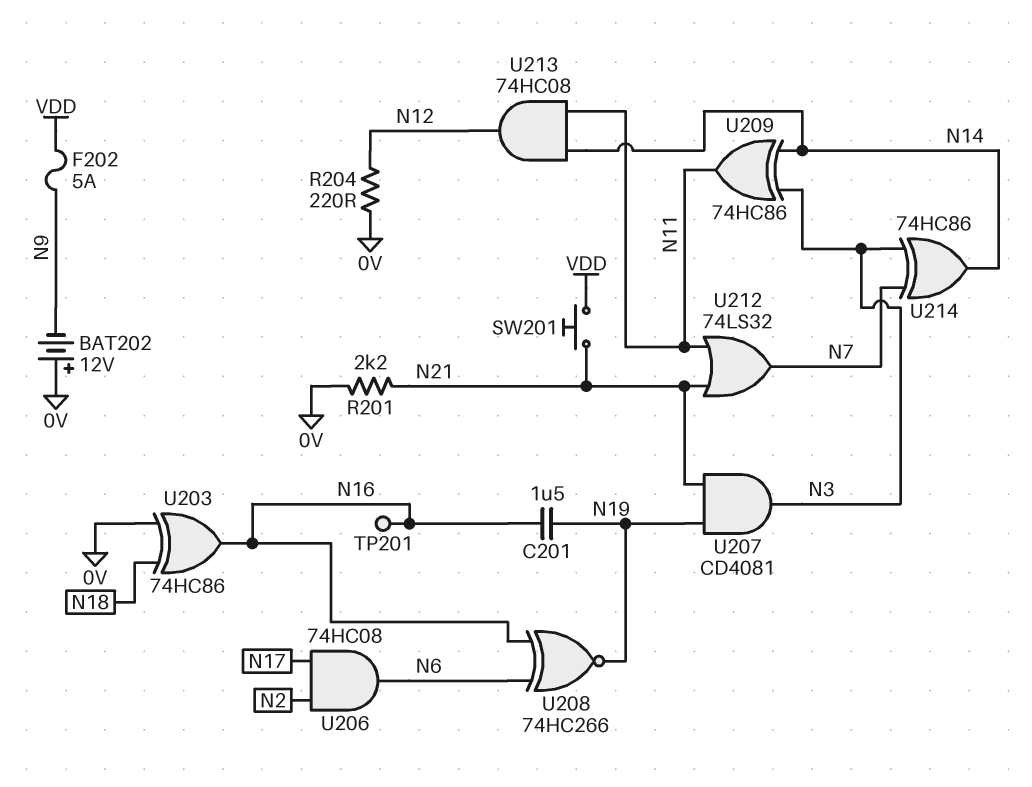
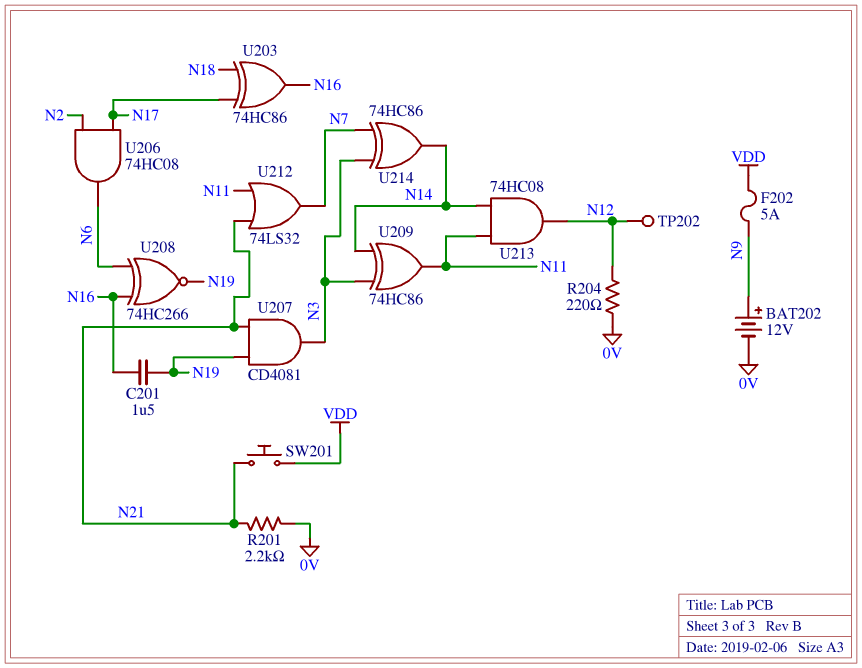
BAT202: 12V (plus 0V, minus N9) -> 12V (plus N9, minus 0V)
TP201: test point (N16) -> none
TP202: none -> test point (N12)
U203: XOR 74HC86 (in 0V, in N18, out N16) -> XOR 74HC86 (in N17, in N18, out N16)

